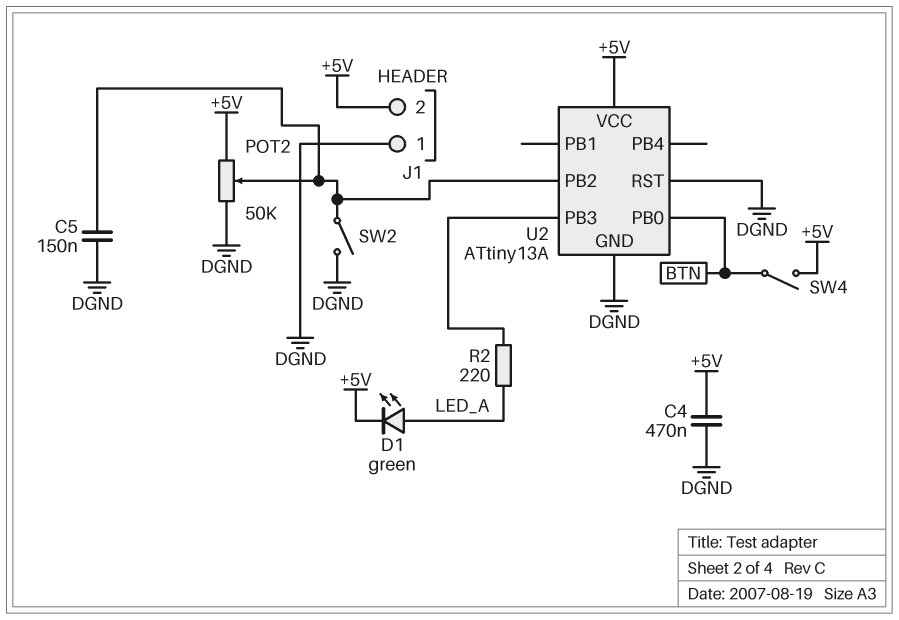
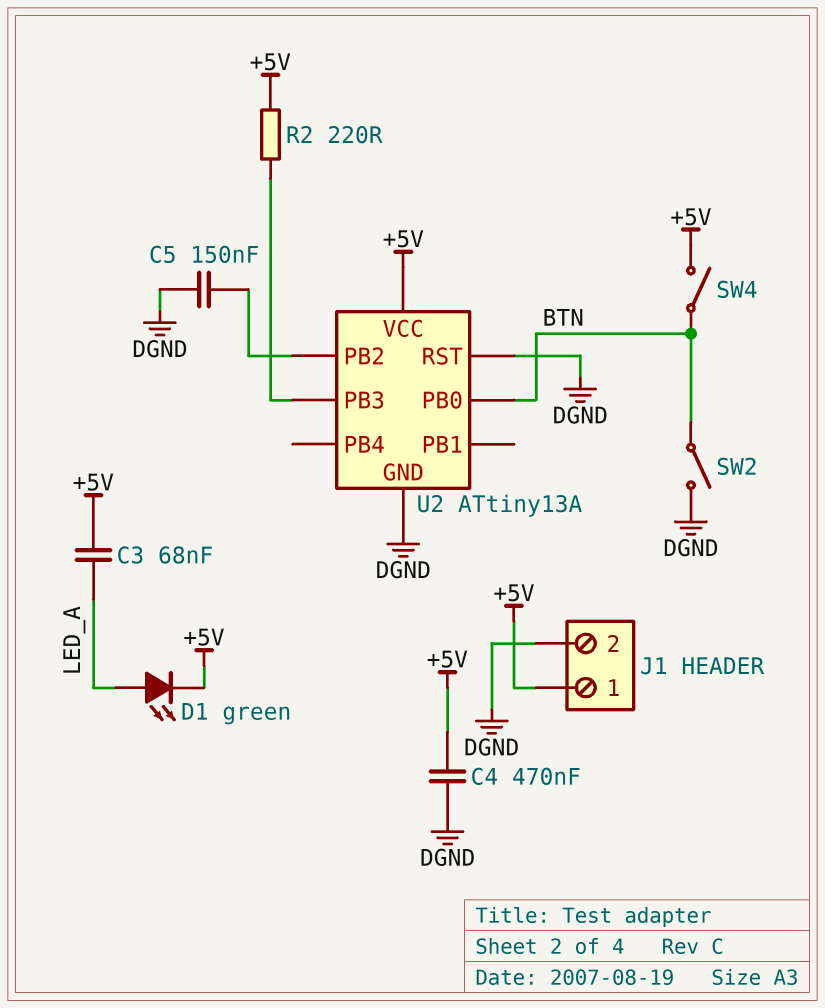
C3: none -> 68nF (+5V, LED_A)
J1 pin 1: DGND -> +5V
J1 pin 2: +5V -> DGND
POT2: 50k (+5V, DGND, wiper U2/PB2) -> none
R2: 220 (LED_A, U2/PB3) -> 220 (+5V, U2/PB3)
SW2: switch (DGND, U2/PB2) -> switch (BTN, DGND)

